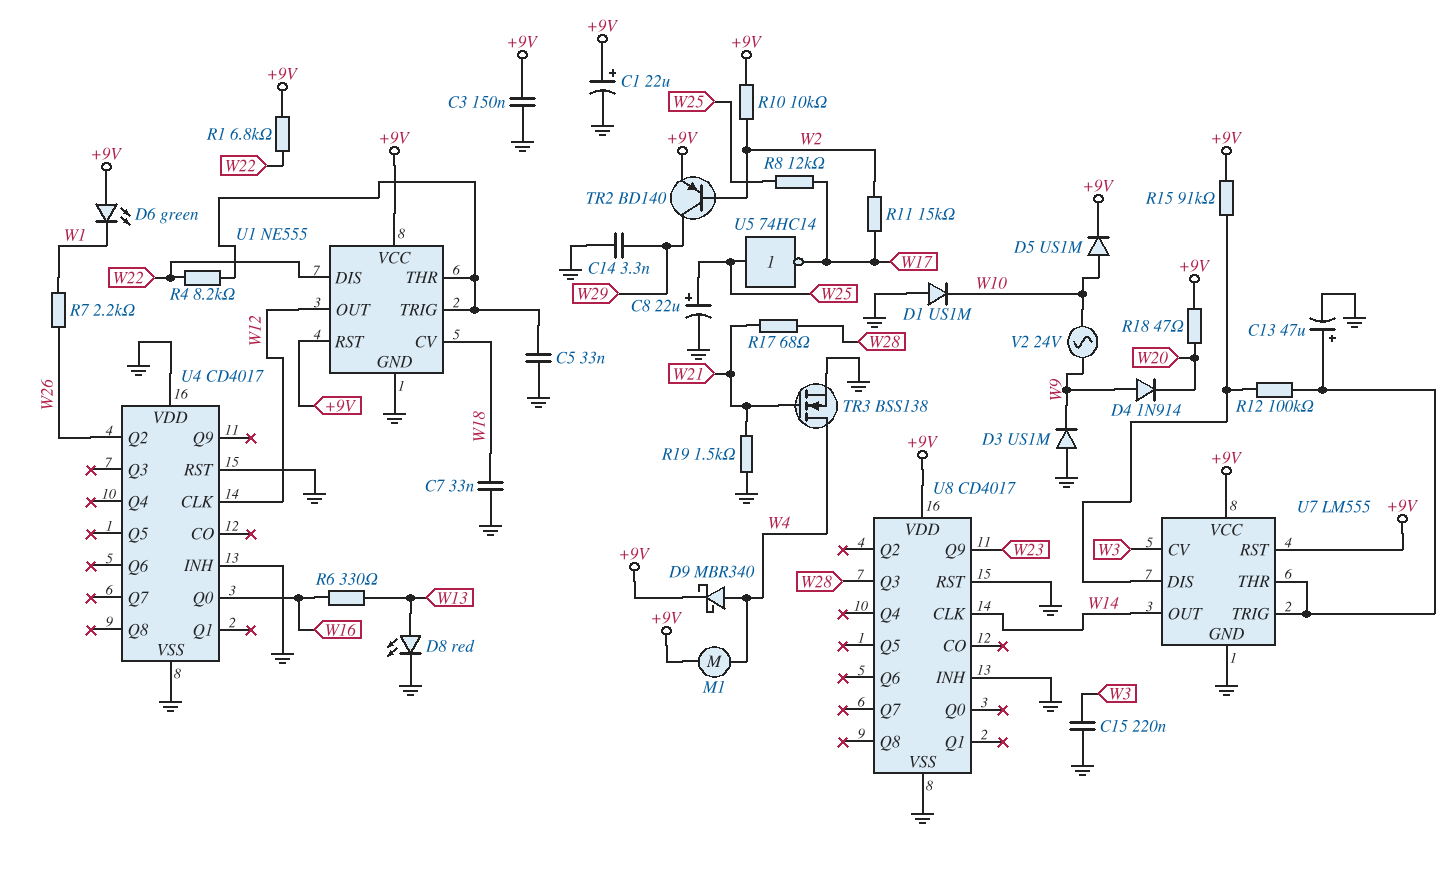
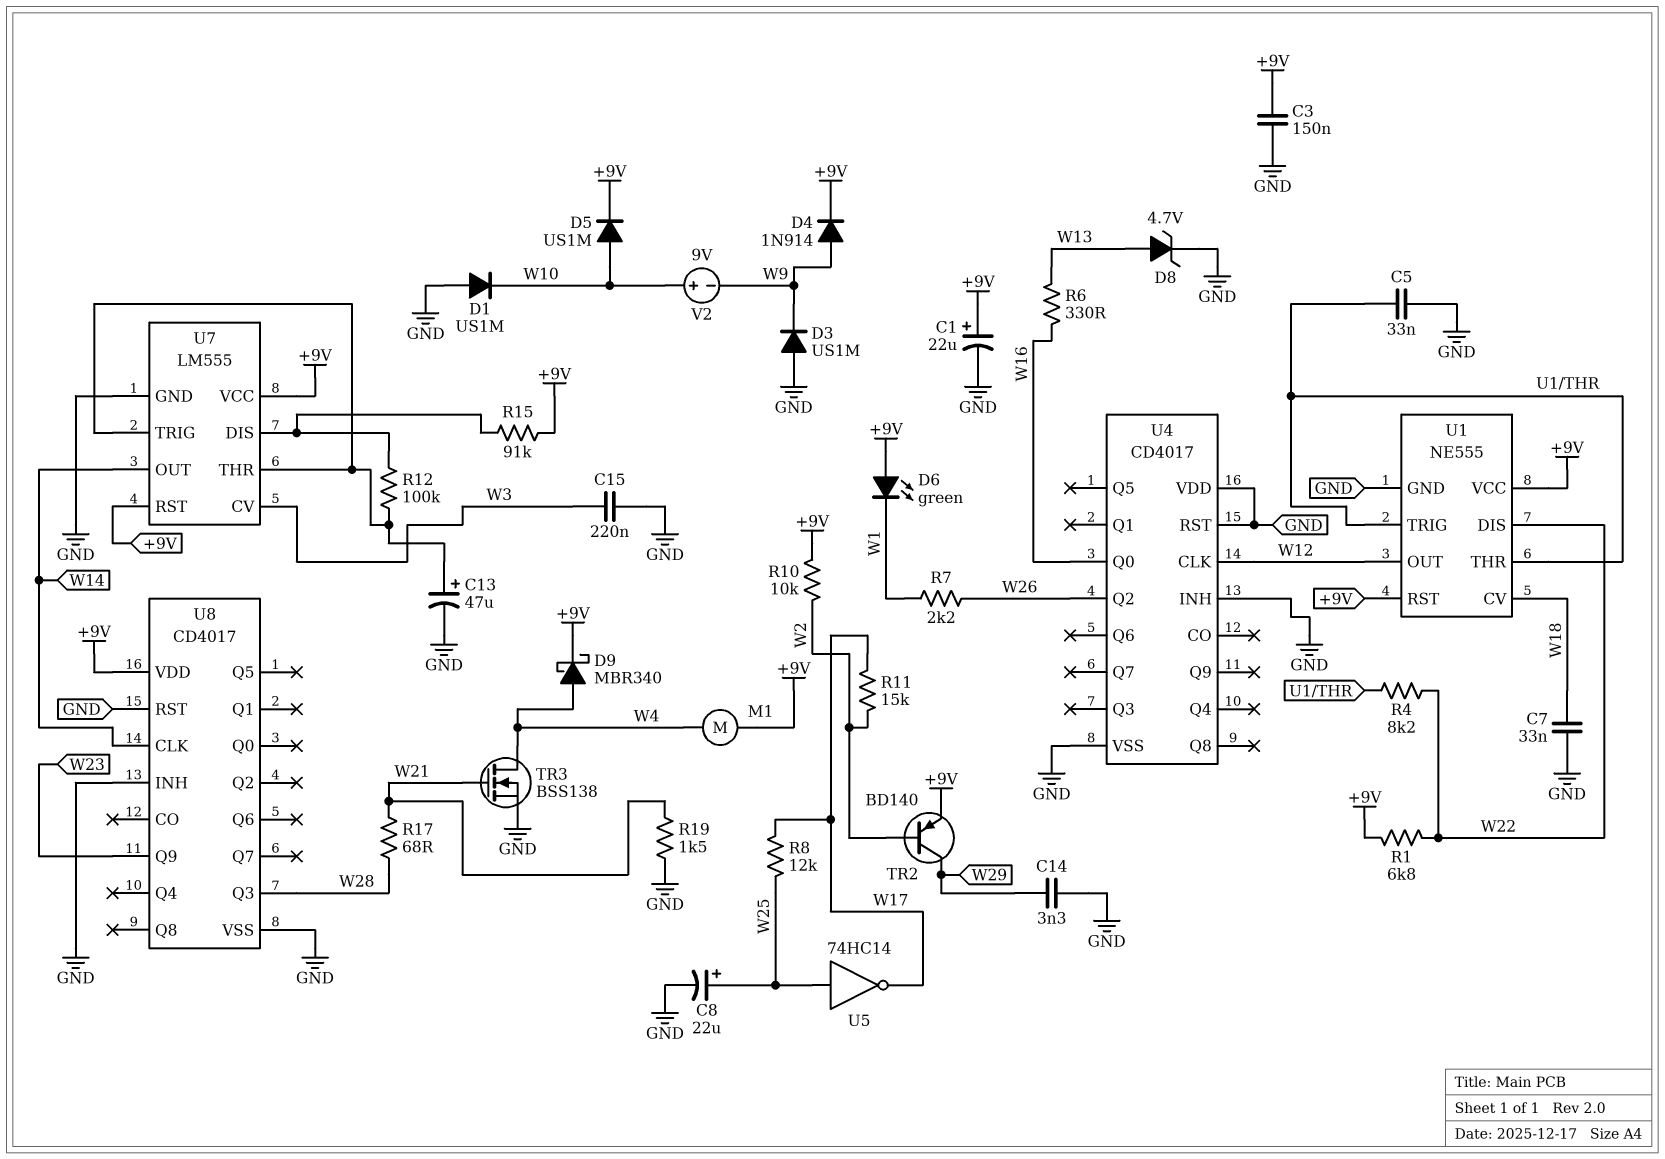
D4: diode 1N914 (A W9, K W20) -> diode 1N914 (A W9, K +9V)
D8: LED red (A W13, K GND) -> zener 4.7V (A W13, K GND)
R18: 47 (+9V, W20) -> none
V2: AC 24V (W9, W10) -> 9V (plus W10, minus W9)

